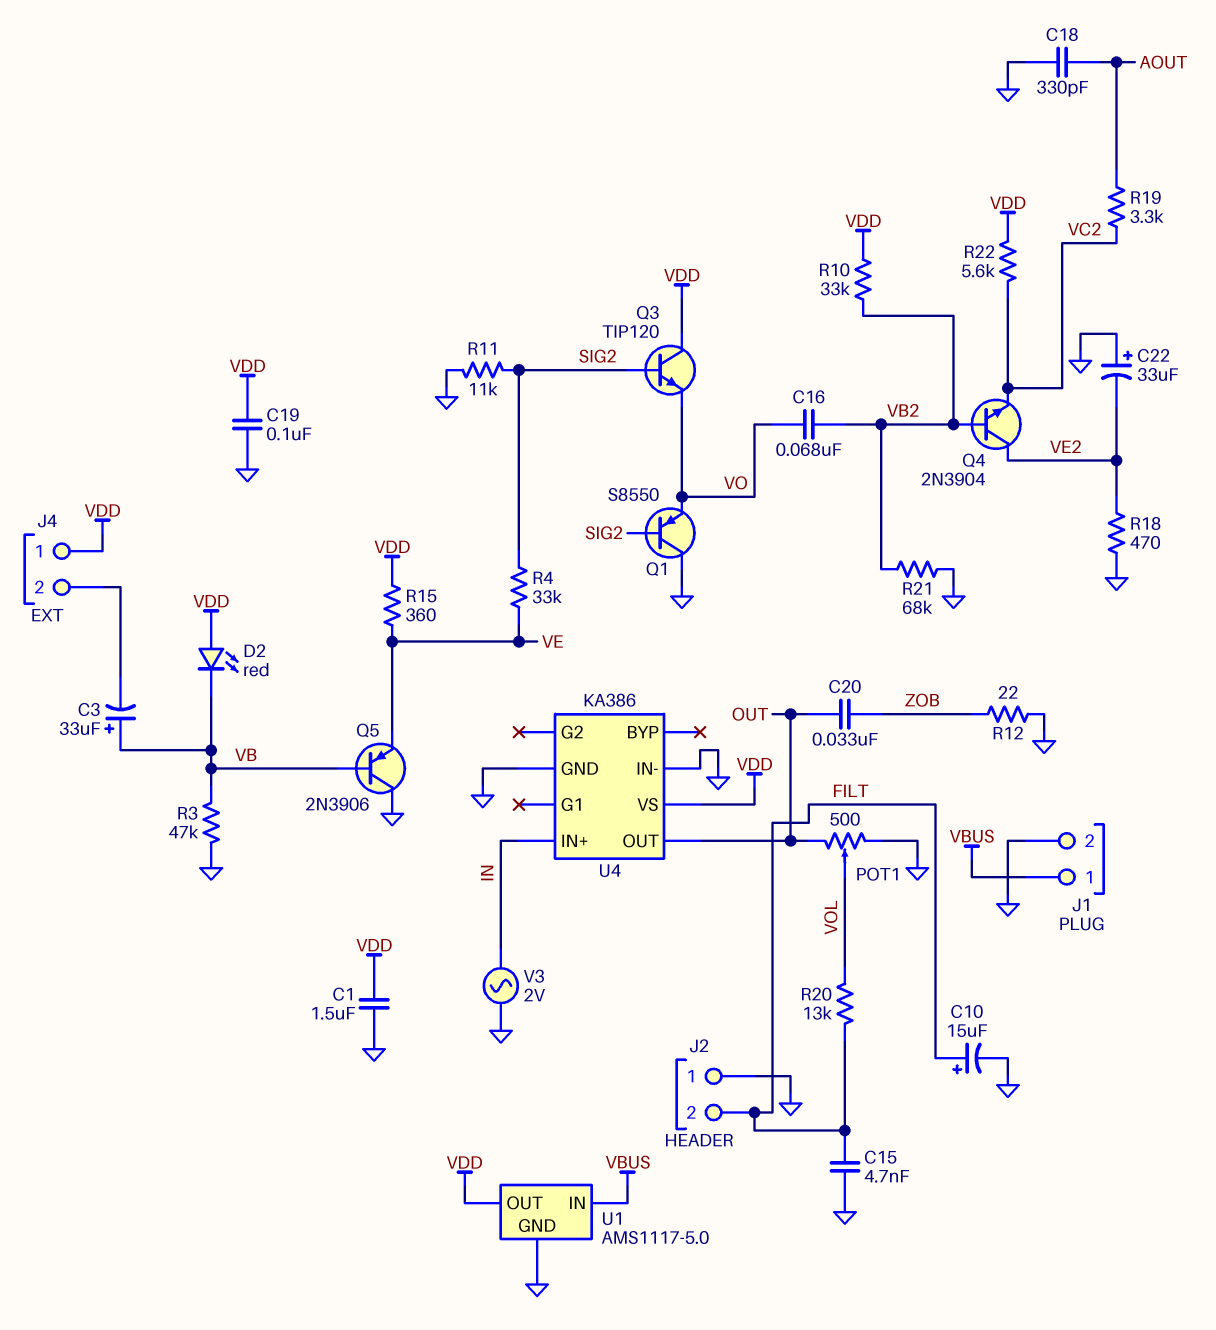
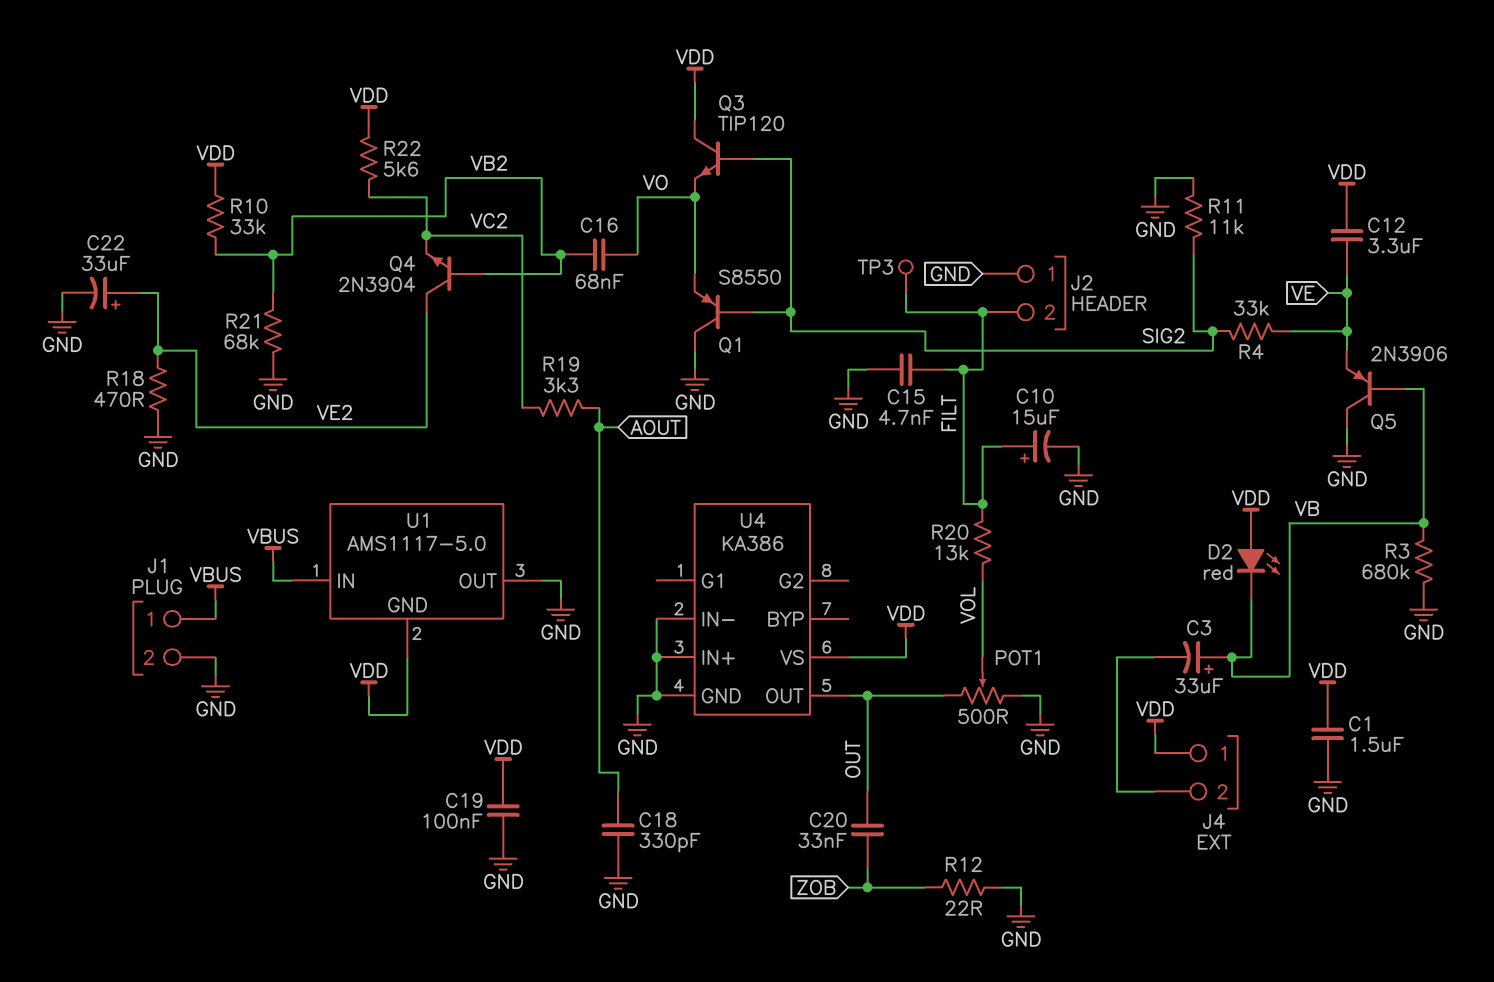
C12: none -> 3.3uF (VDD, VE)
C22: 33uF (plus GND, minus VE2) -> 33uF (plus VE2, minus GND)
R3: 47k (GND, VB) -> 680k (GND, VB)
R15: 360 (VDD, VE) -> none
TP3: none -> test point (FILT)
U1 pin GND: GND -> VDD
U1 pin OUT: VDD -> GND
U4 pin IN+: IN -> GND
V3: AC 2V (GND, IN) -> none

